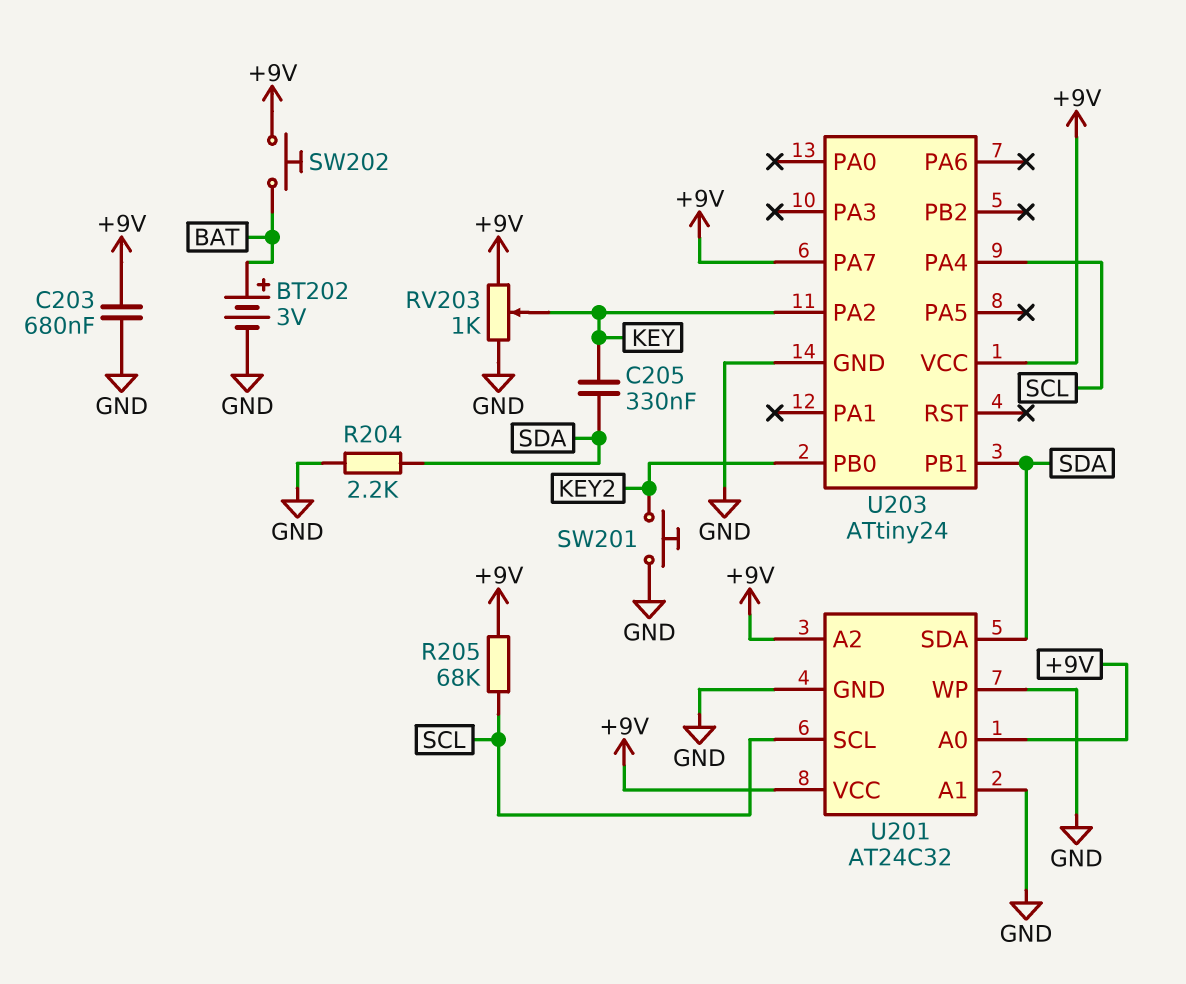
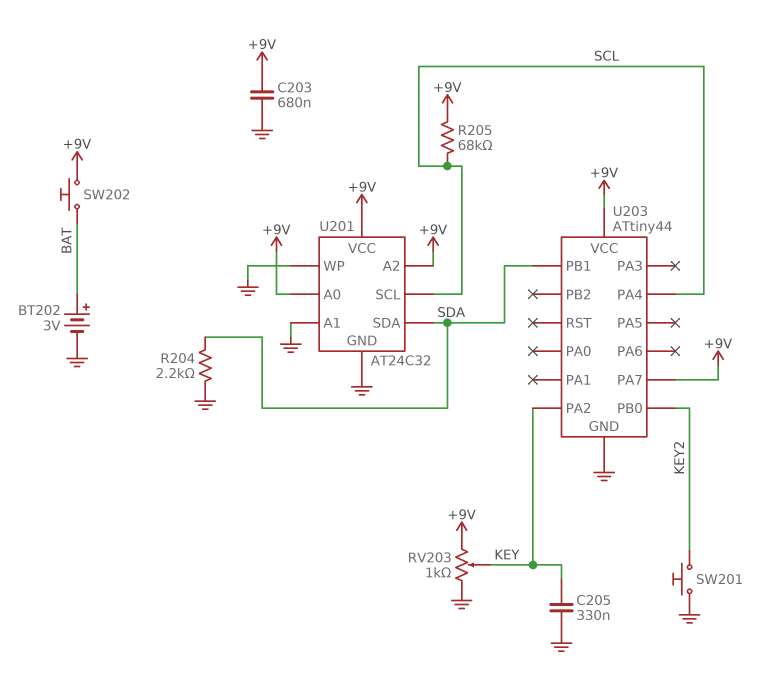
C205: 330nF (KEY, SDA) -> 330nF (GND, KEY)
U203: ATtiny24 -> ATtiny44

